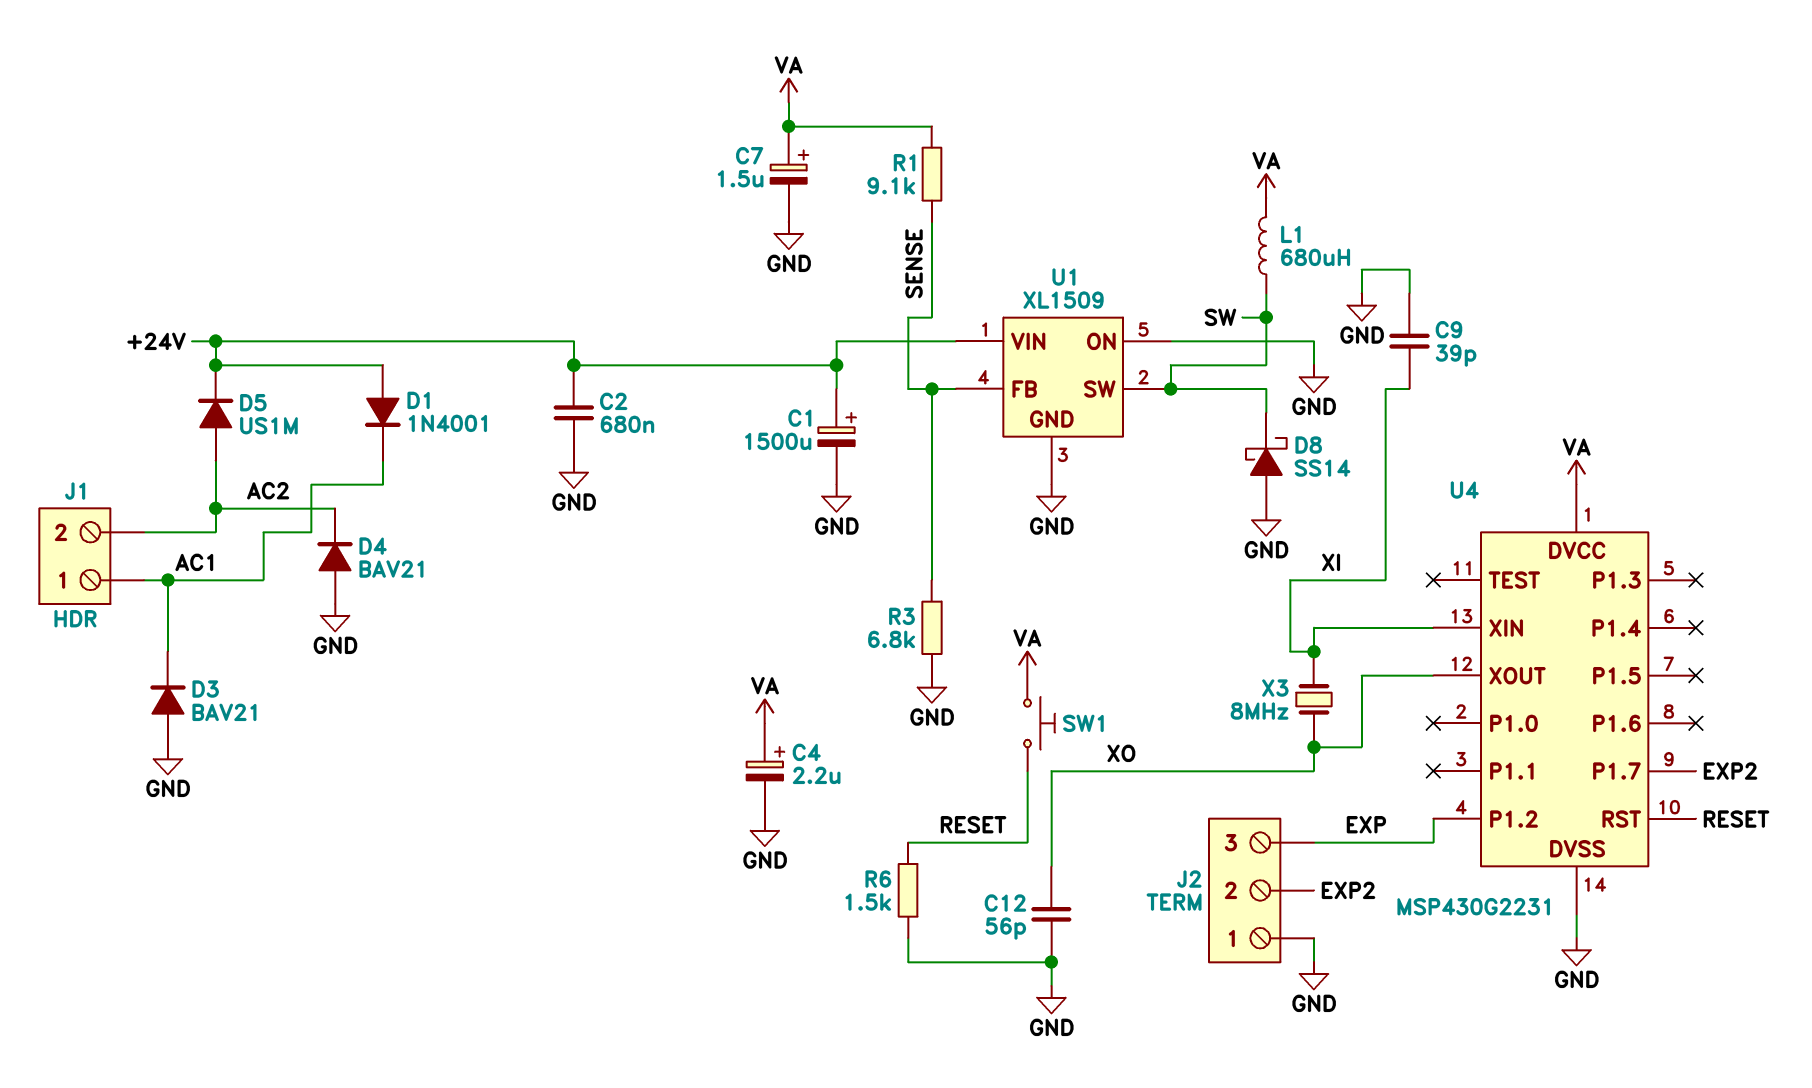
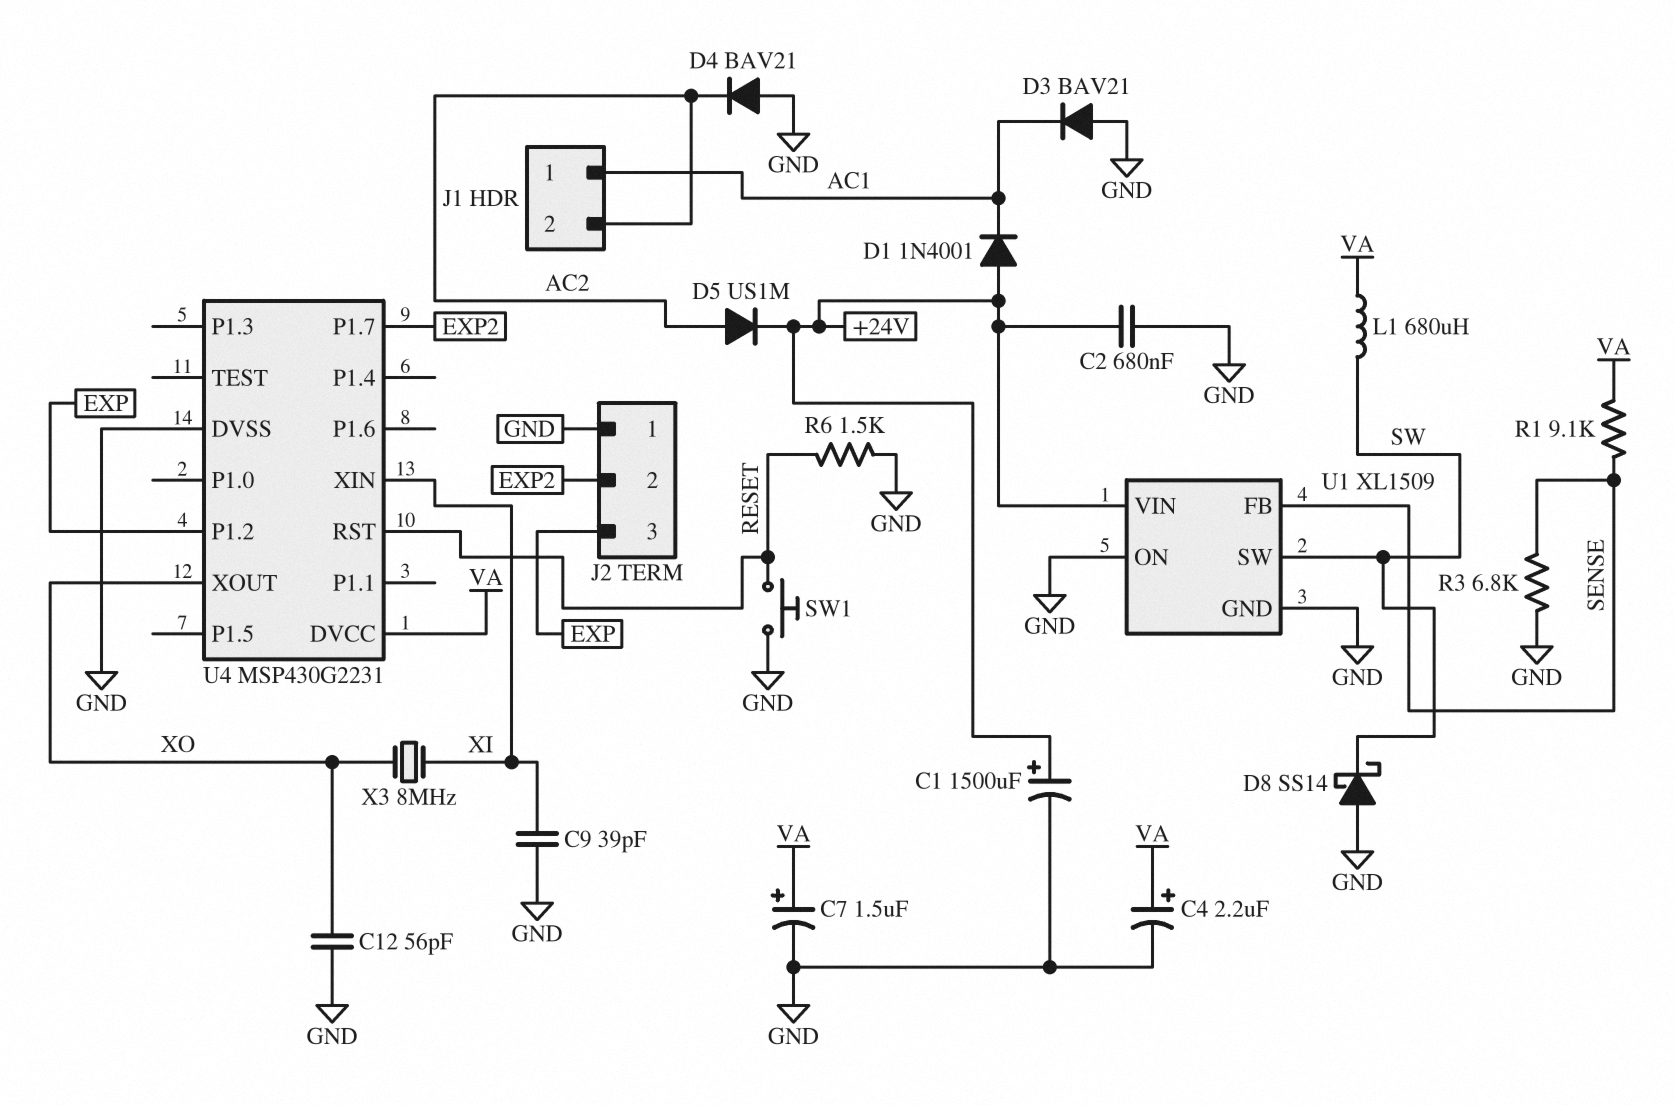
SW1: button (RESET, VA) -> button (GND, RESET)

